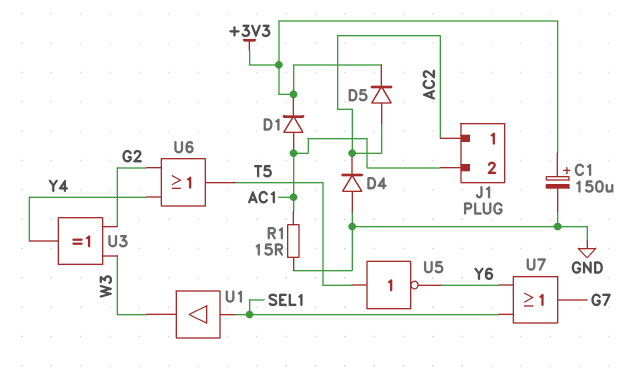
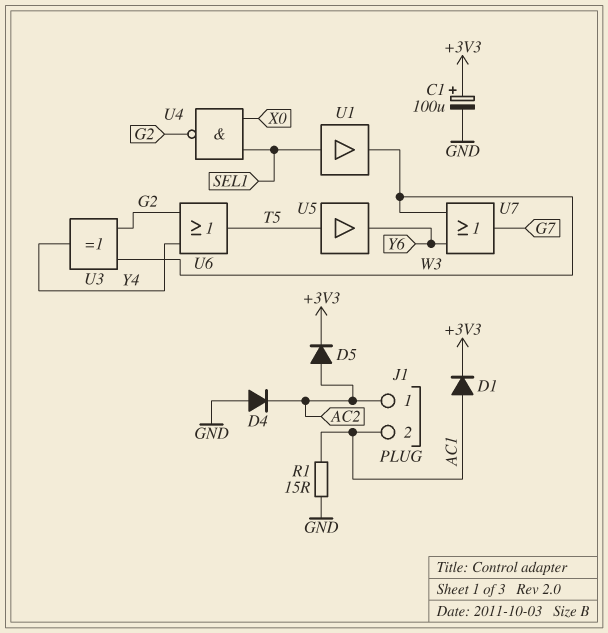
C1: 150uF (plus +3V3, minus GND) -> 100uF (plus +3V3, minus GND)
U4: none -> NAND (in SEL1, in X0, out G2)
U5: NOT (in T5, out Y6) -> buffer (in T5, out Y6)
U7: OR (in SEL1, in Y6, out G7) -> OR (in W3, in Y6, out G7)

